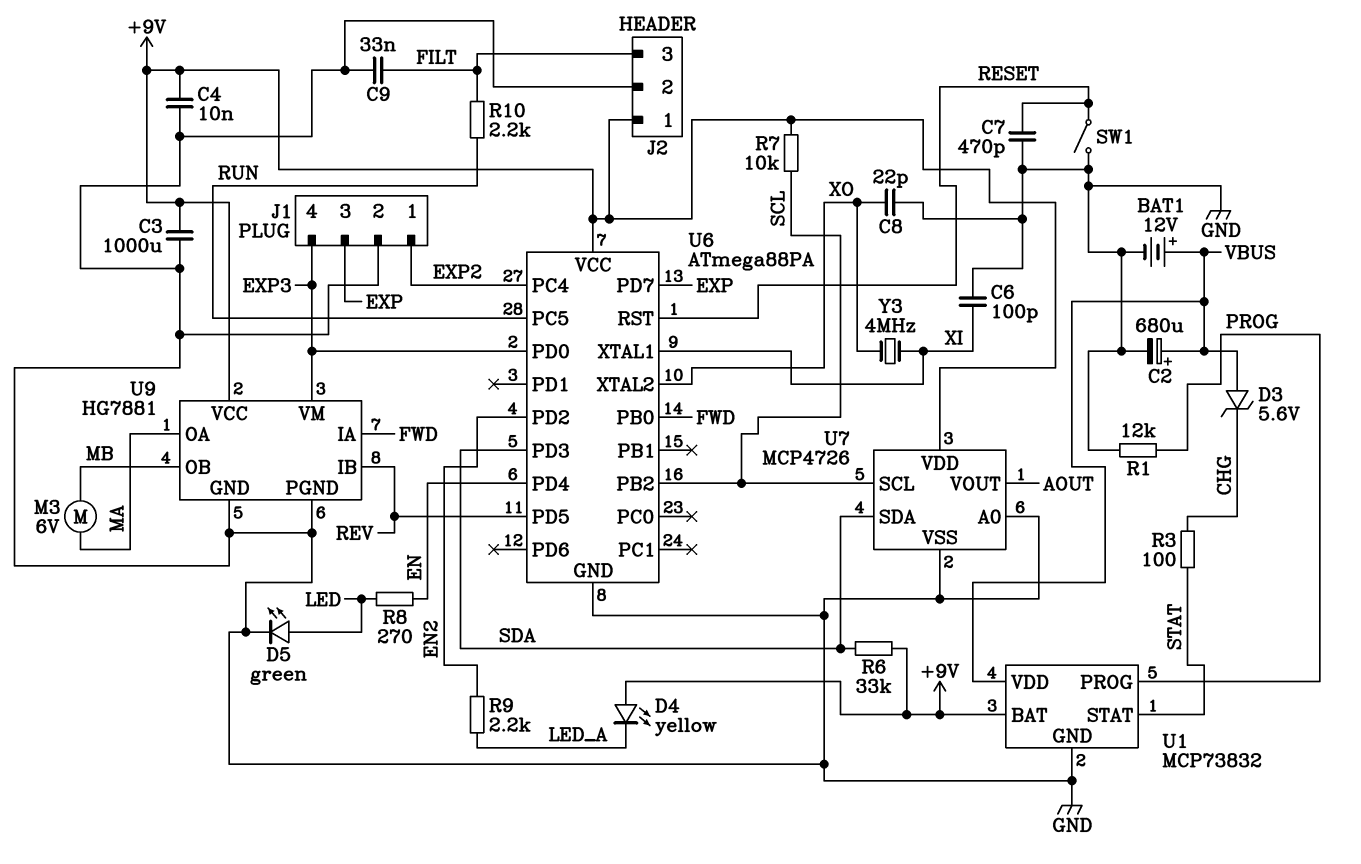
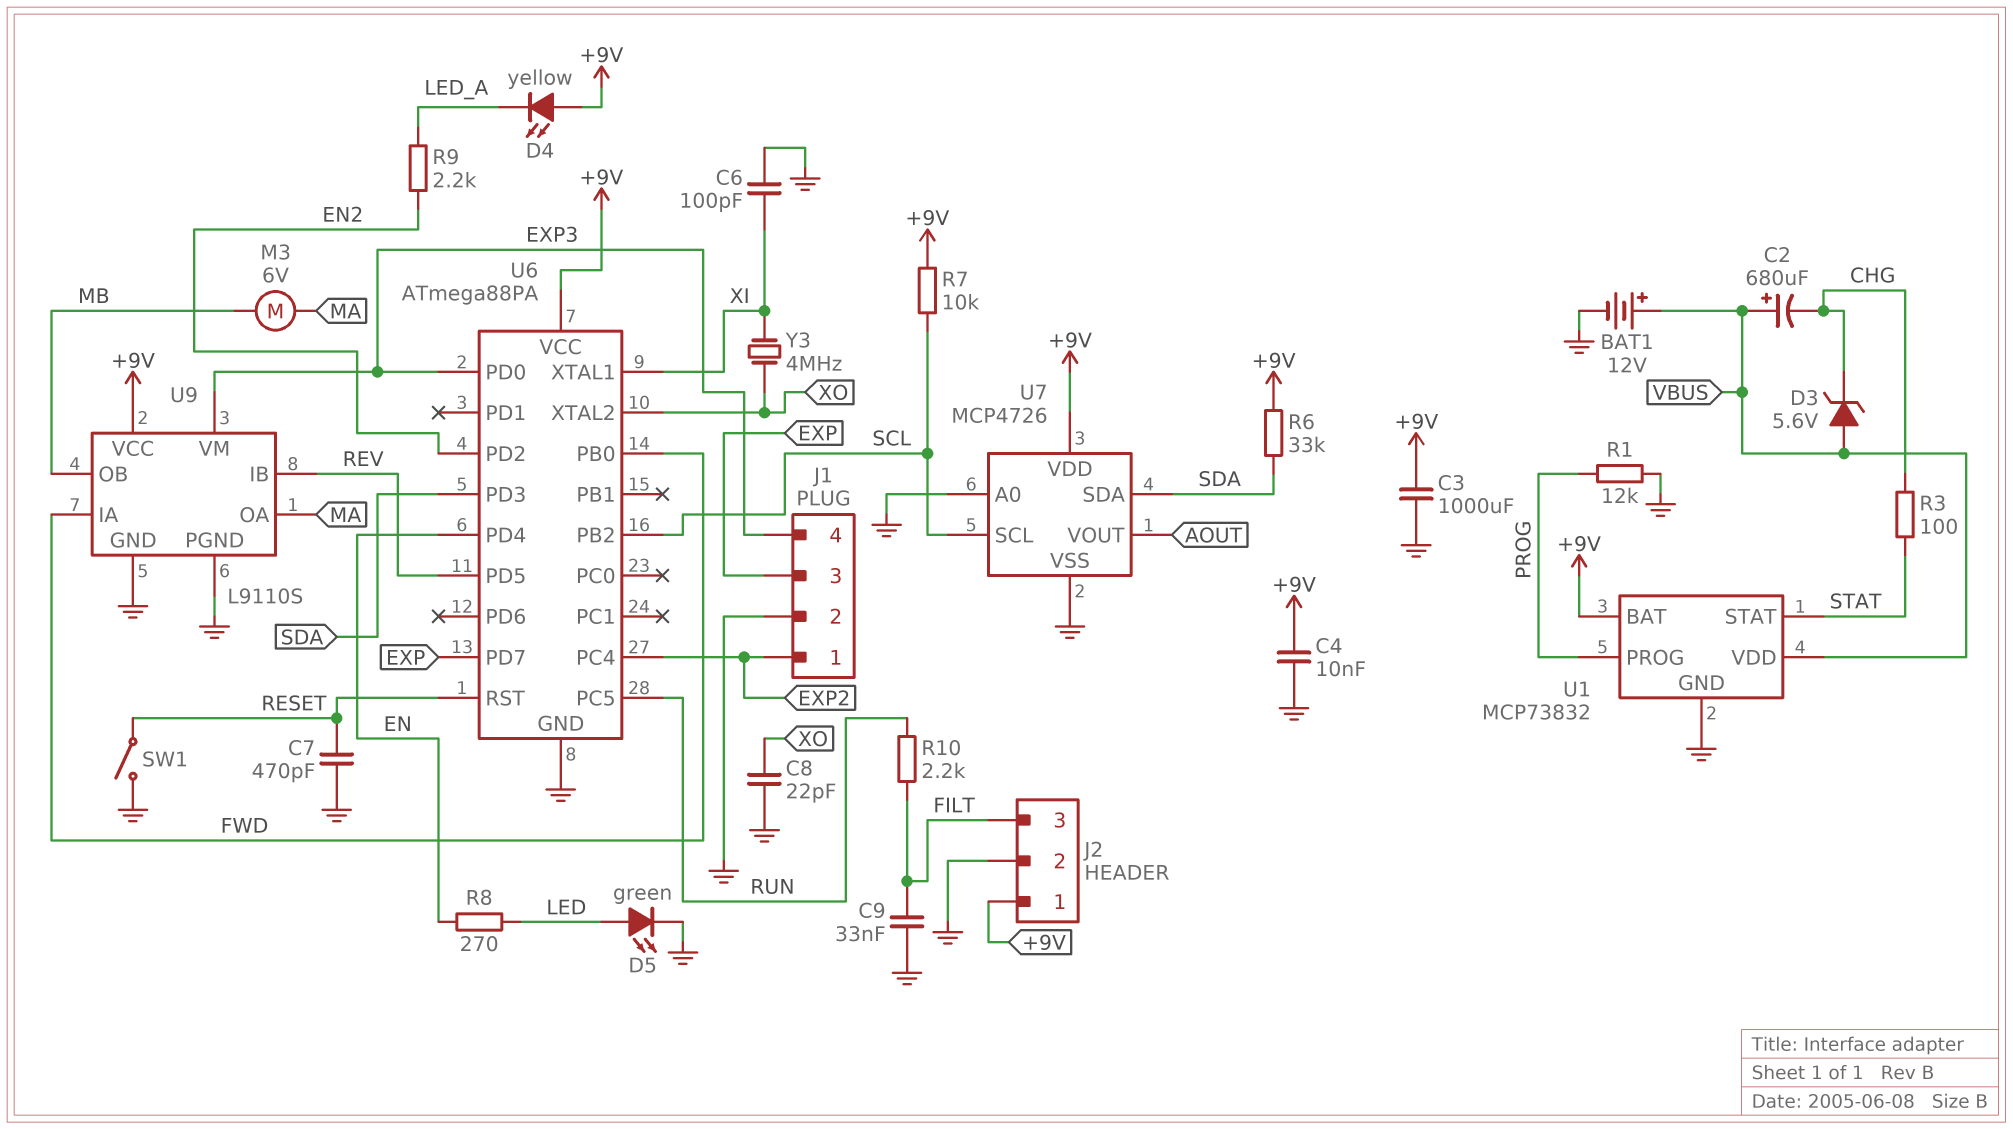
C2: 680uF (plus VBUS, minus GND) -> 680uF (plus VBUS, minus CHG)
U9: HG7881 -> L9110S

